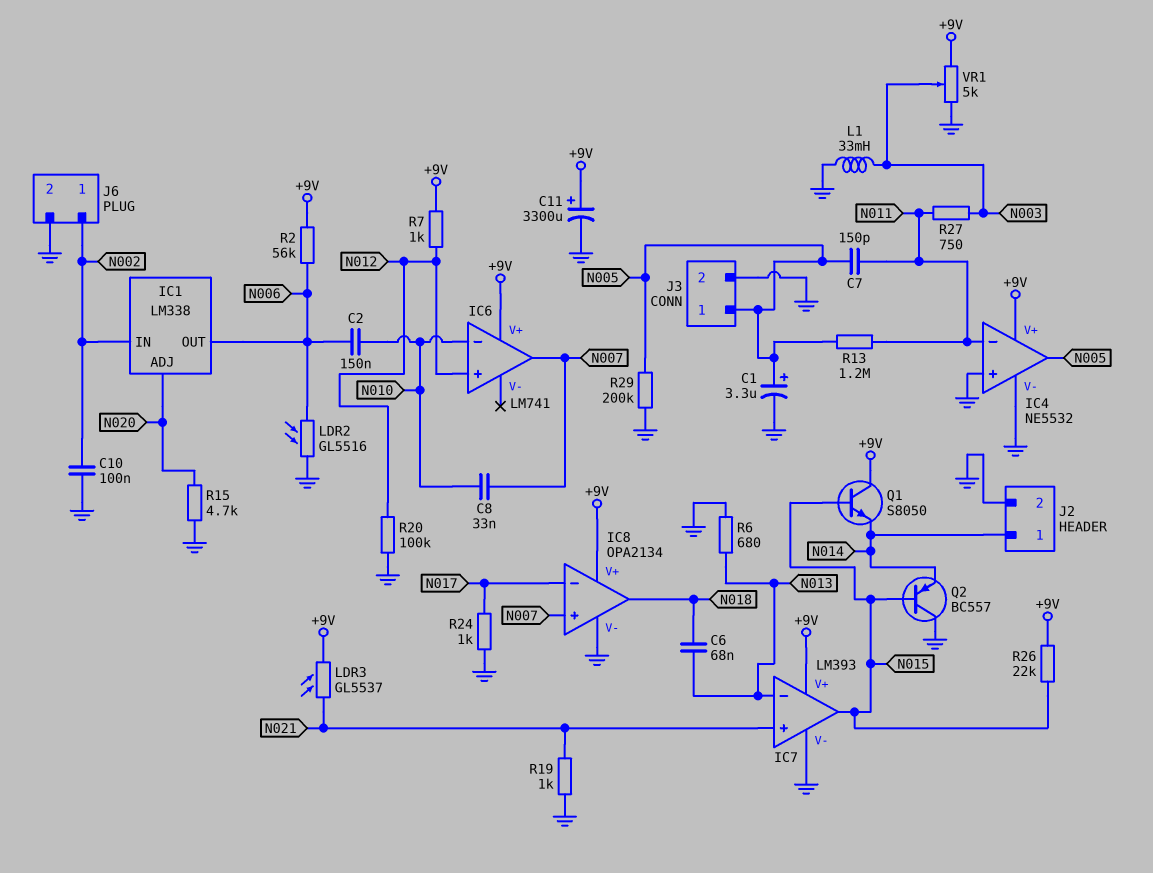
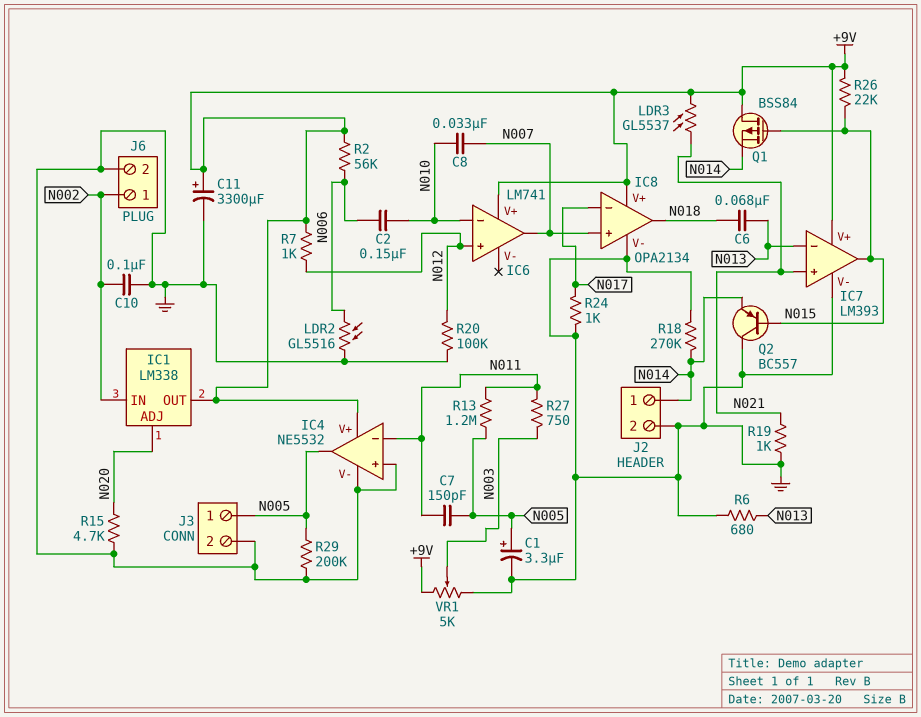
IC1 pin OUT: N006 -> +9V
L1: 33mH (GND, N003) -> none
Q1: NPN S8050 (B N015, C +9V, E N014) -> PMOS BSS84 (G N015, D +9V, S N014)
R18: none -> 270k (GND, N014)

